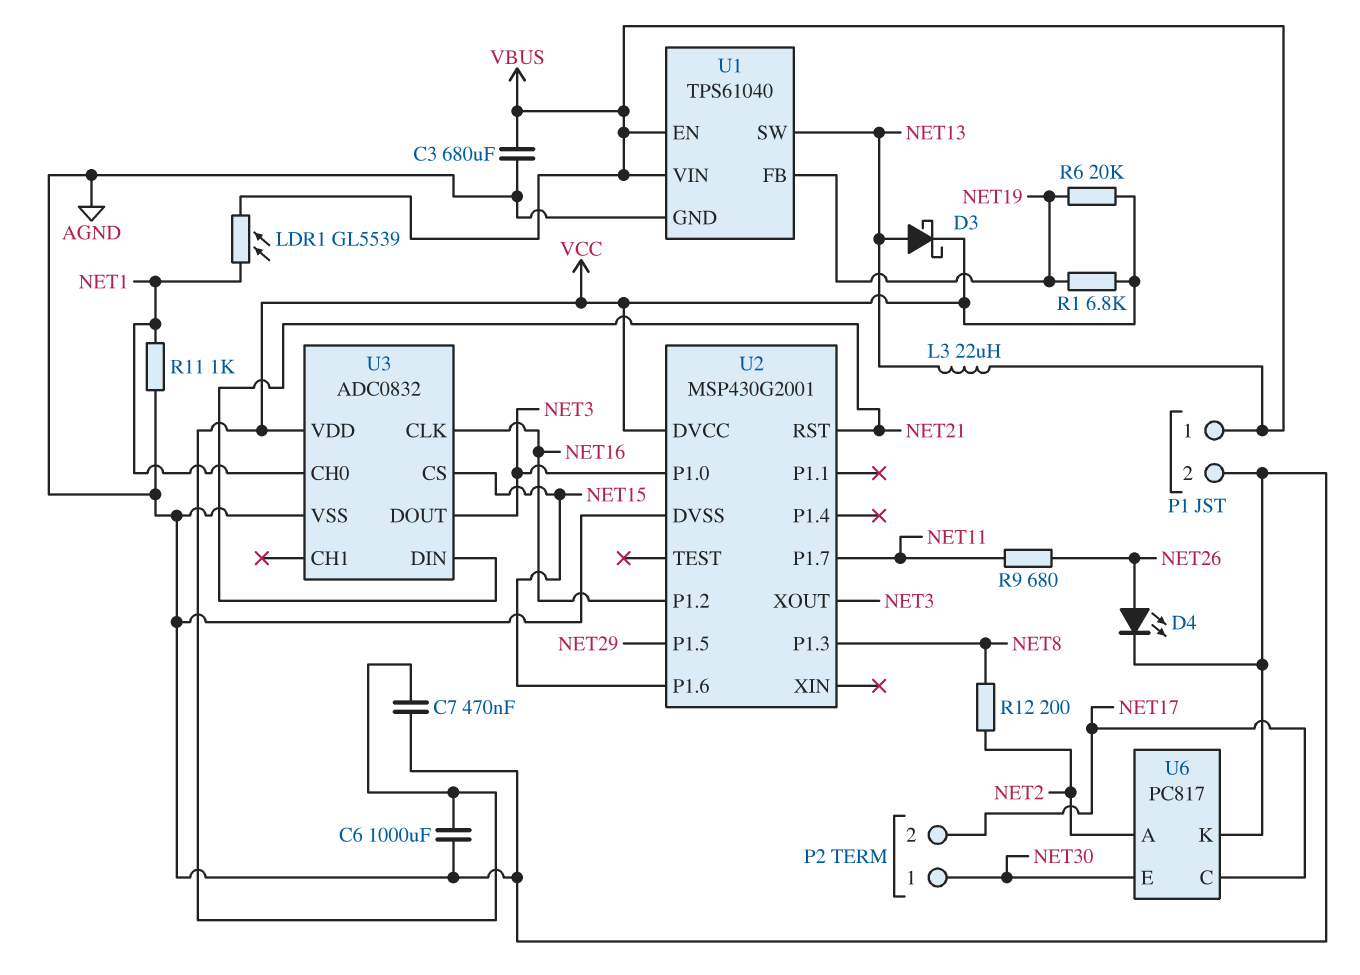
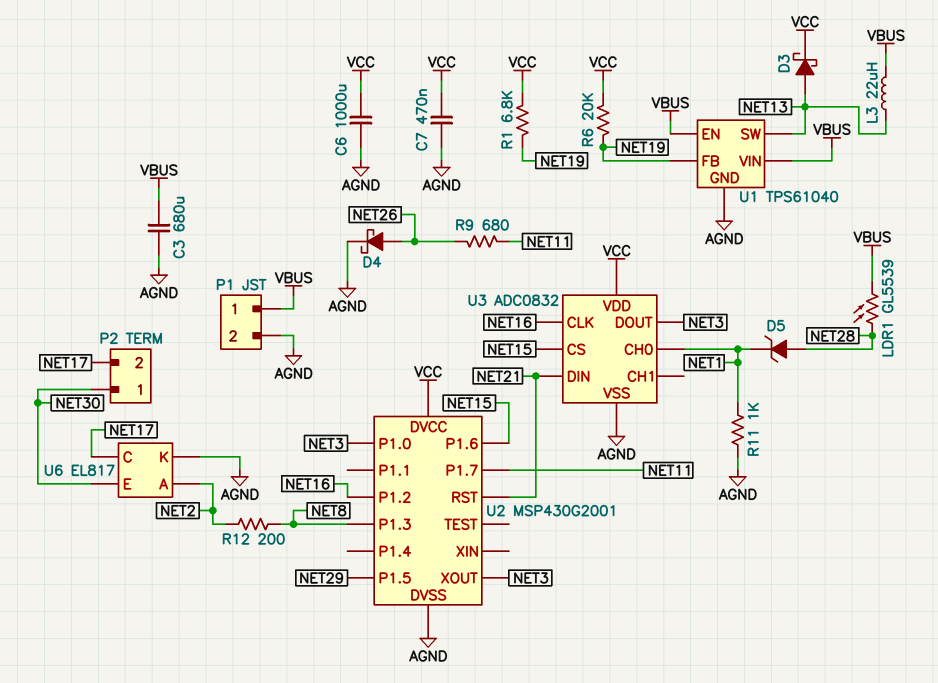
D4: LED (A NET26, K AGND) -> schottky (A NET26, K AGND)
D5: none -> zener (A NET28, K NET1)
LDR1: GL5539 (NET1, VBUS) -> GL5539 (NET28, VBUS)
U6: PC817 -> EL817

